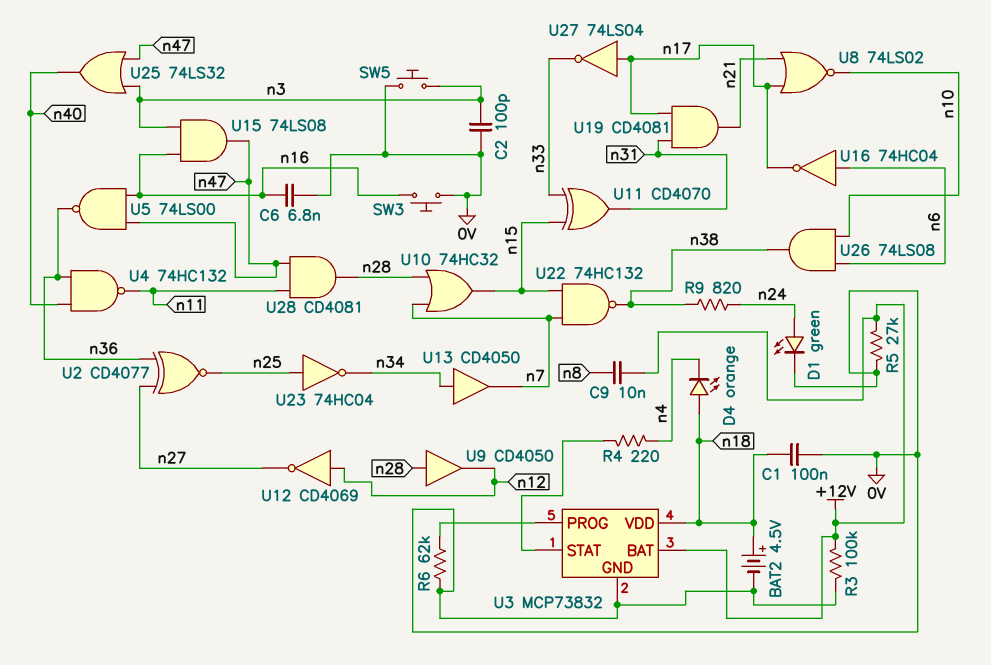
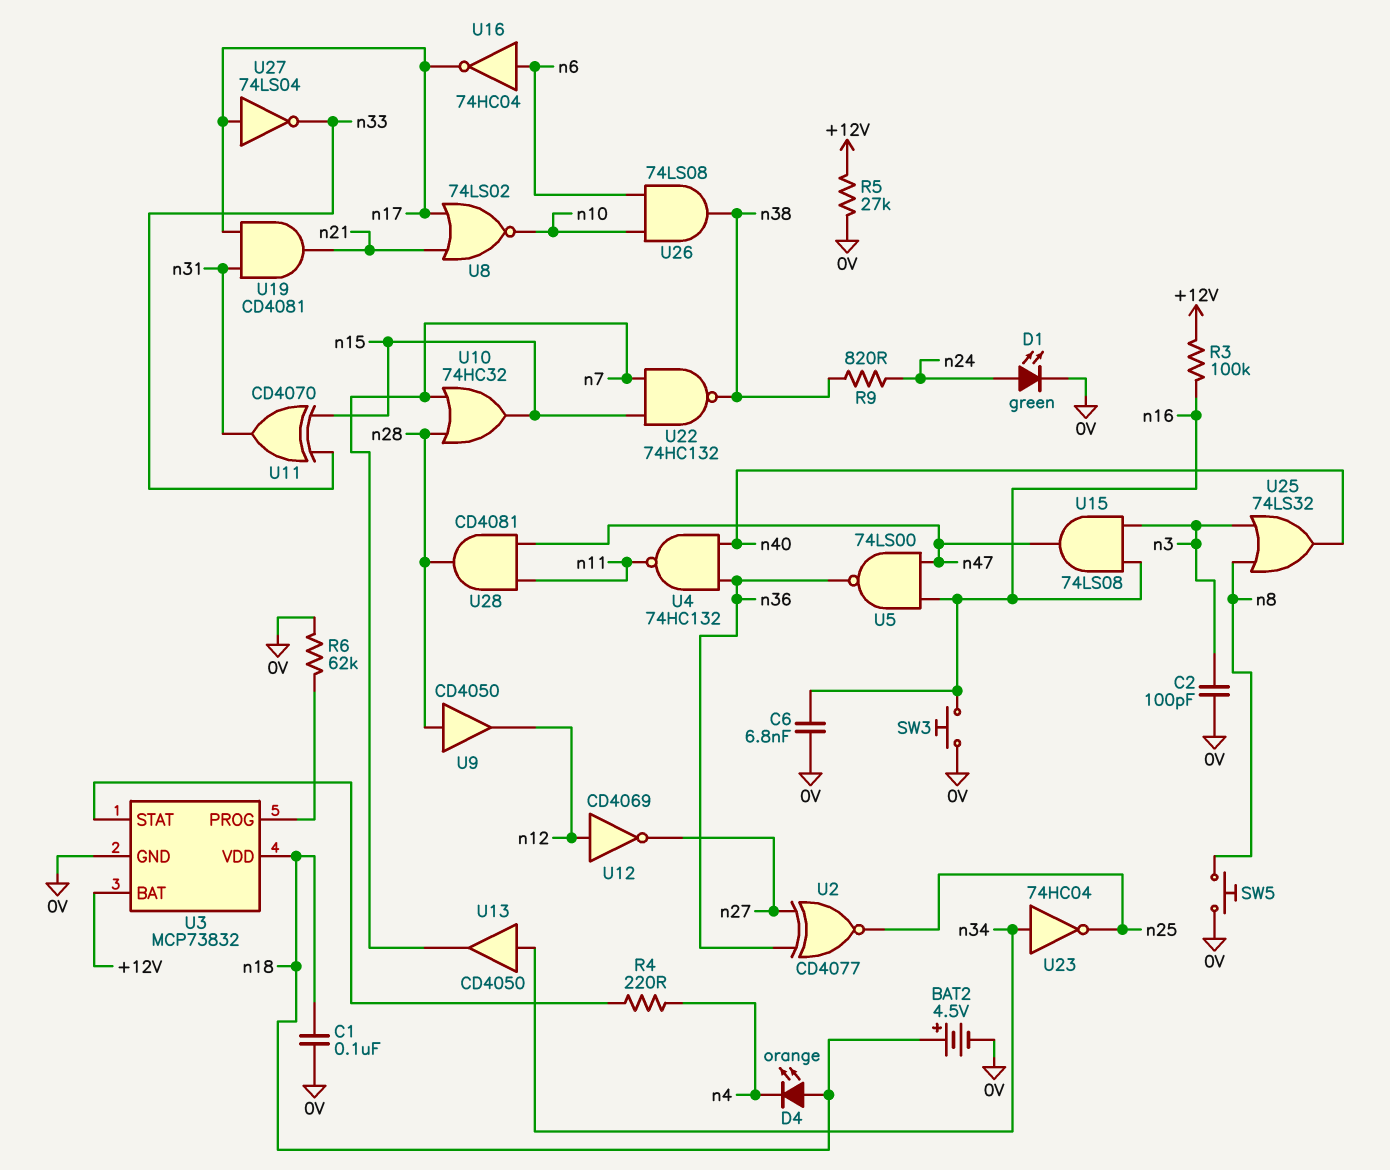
C9: 10nF (+12V, n8) -> none
R3: 100k (+12V, 0V) -> 100k (+12V, n16)
SW5: button (0V, n3) -> button (0V, n8)
U23: NOT 74HC04 (in n25, out n34) -> NOT 74HC04 (in n34, out n25)
U25: OR 74LS32 (in n3, in n47, out n40) -> OR 74LS32 (in n3, in n8, out n40)

